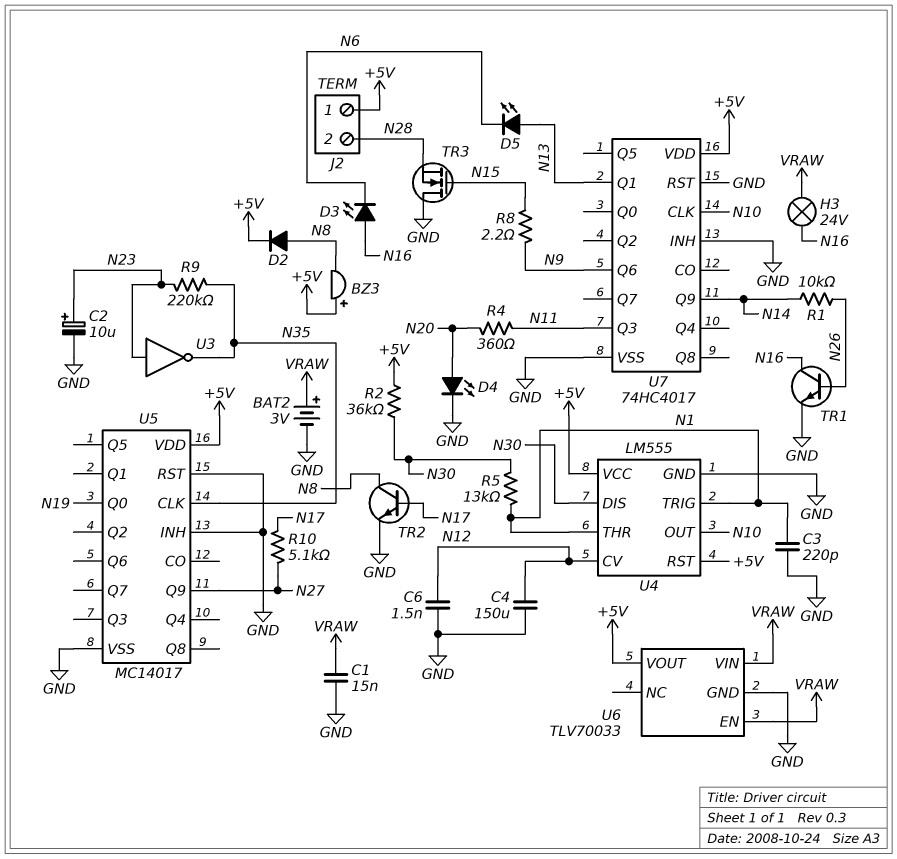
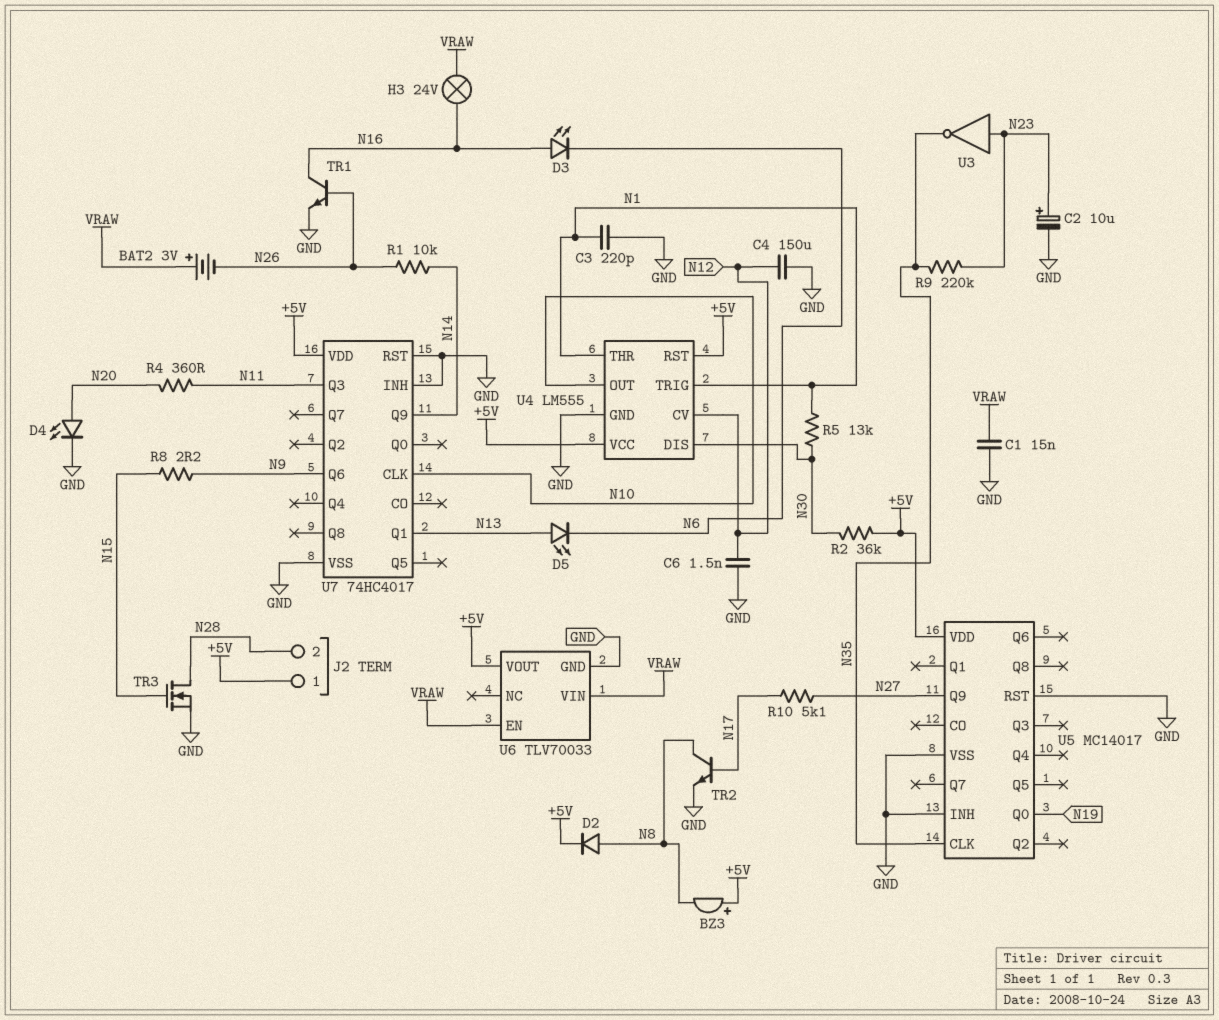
BAT2: 3V (plus VRAW, minus GND) -> 3V (plus VRAW, minus N26)
TR3: NMOS (G N15, D GND, S N28) -> NMOS (G N15, D N28, S GND)

